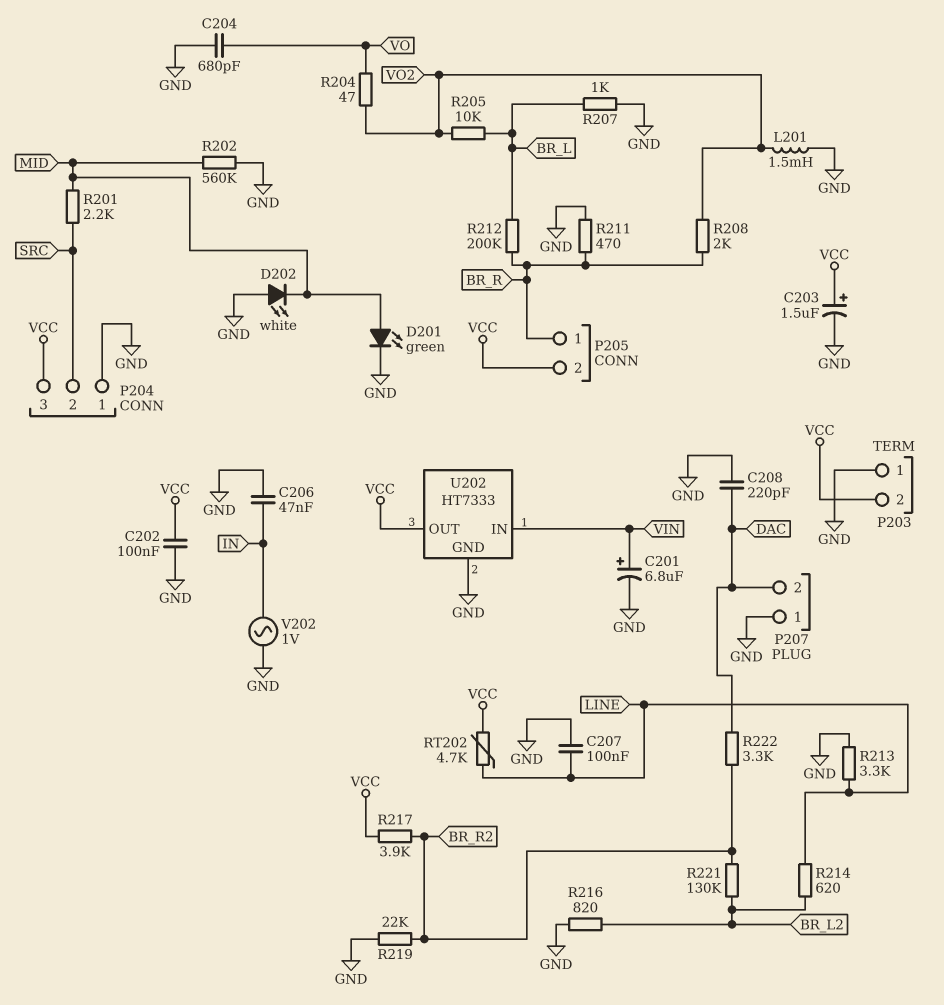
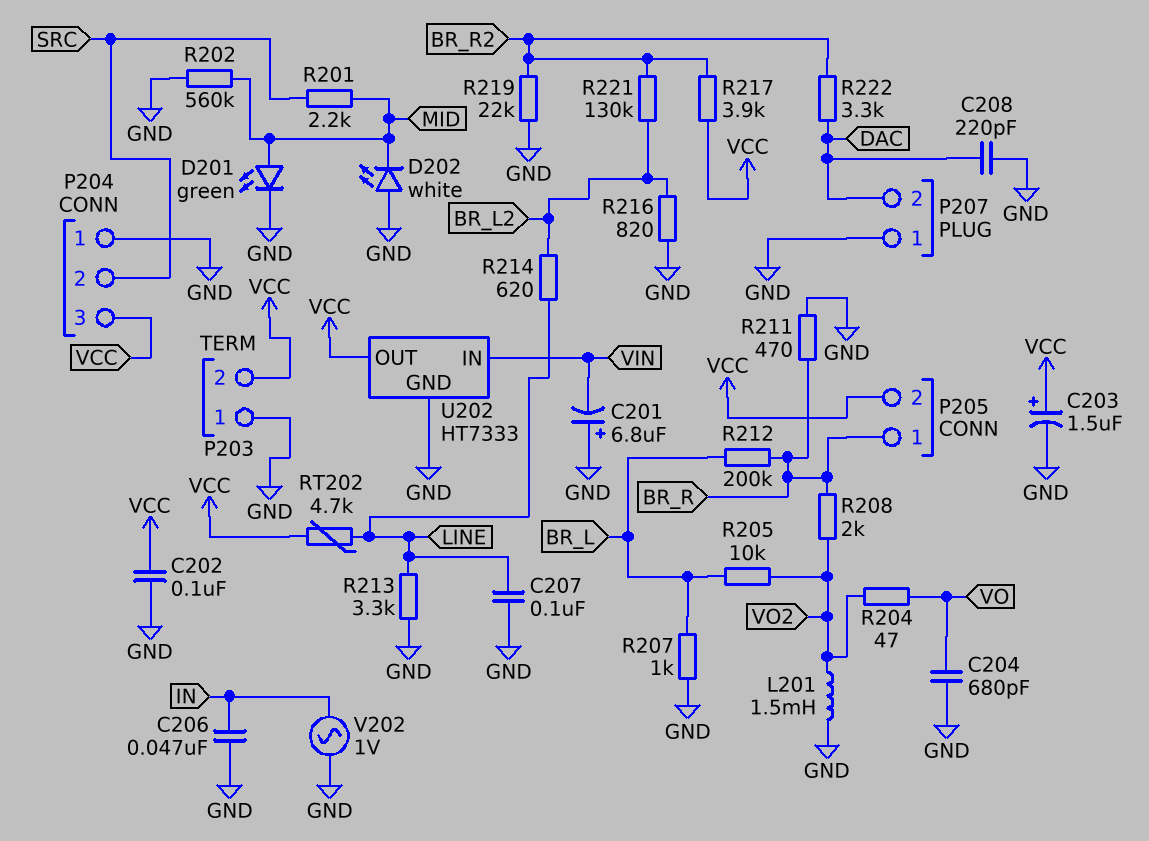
C201: 6.8uF (plus VIN, minus GND) -> 6.8uF (plus GND, minus VIN)

